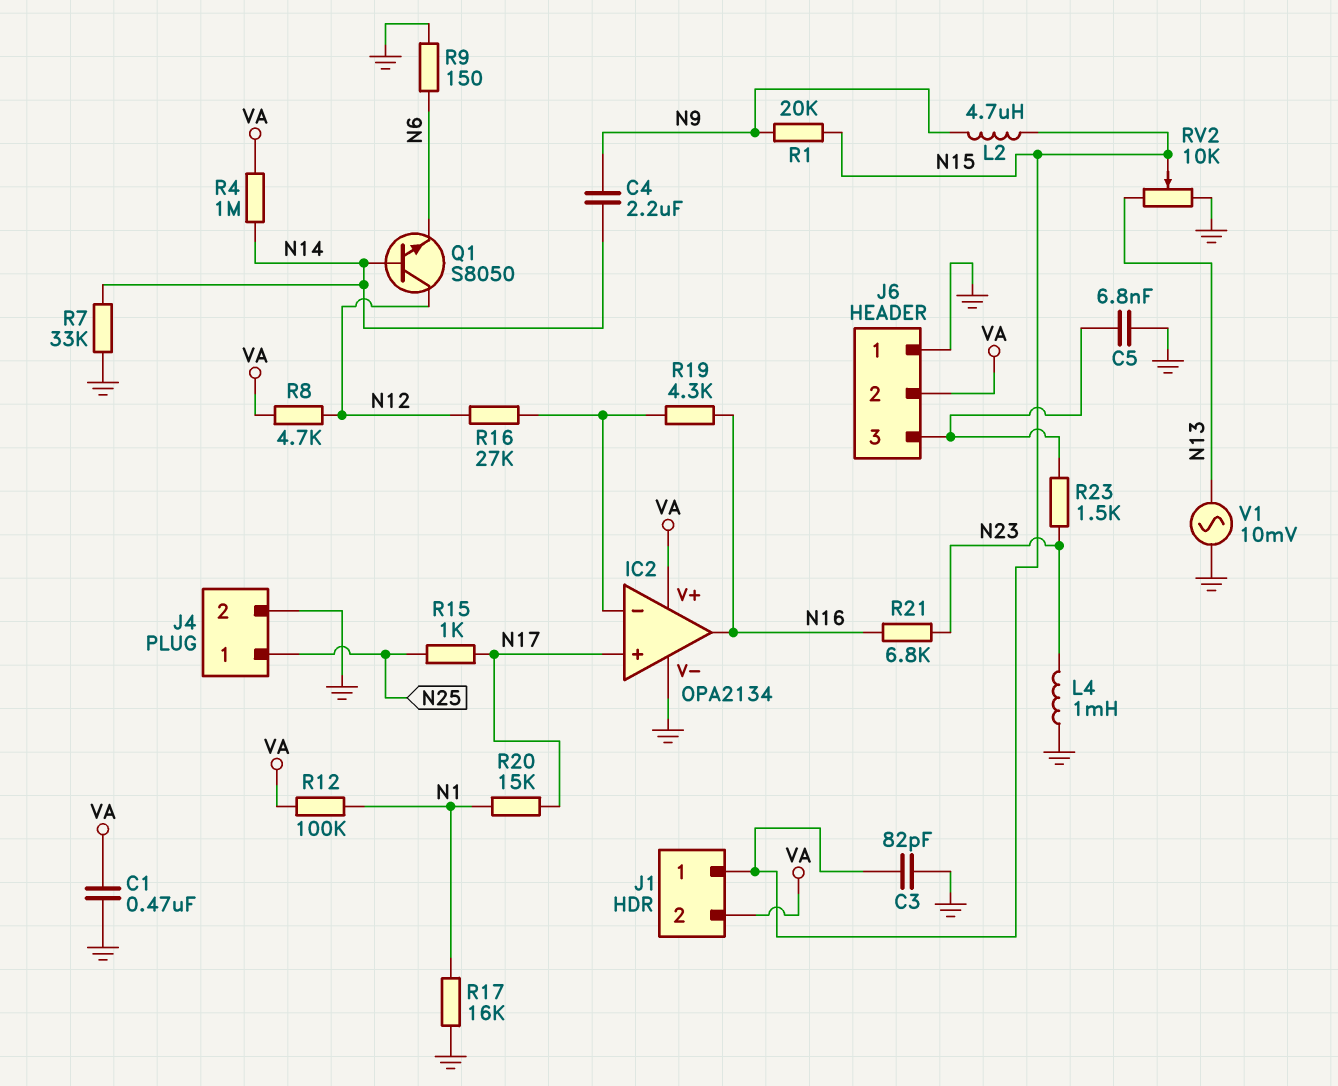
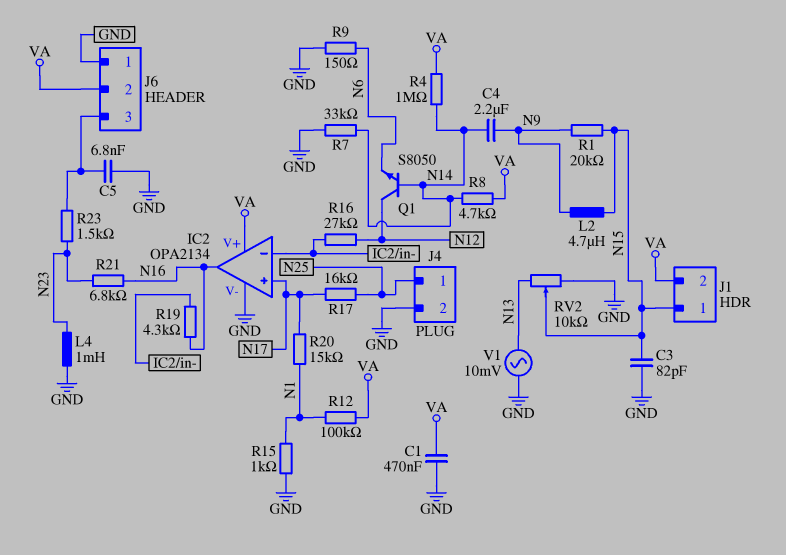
R8: 4.7k (N12, VA) -> 4.7k (N14, VA)
R15: 1k (N17, N25) -> 1k (GND, N1)
R17: 16k (GND, N1) -> 16k (N17, N25)

